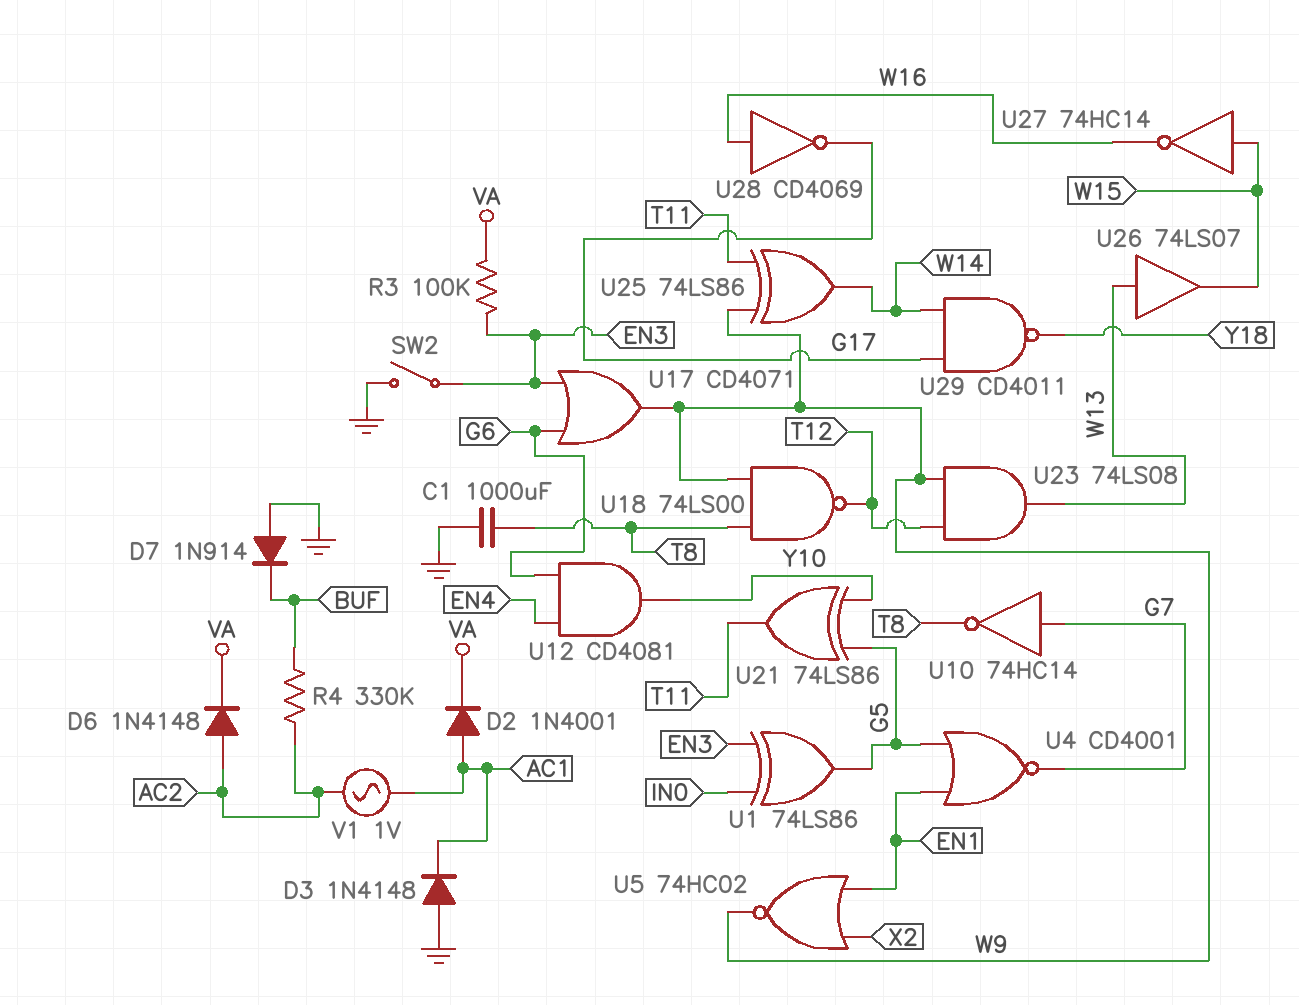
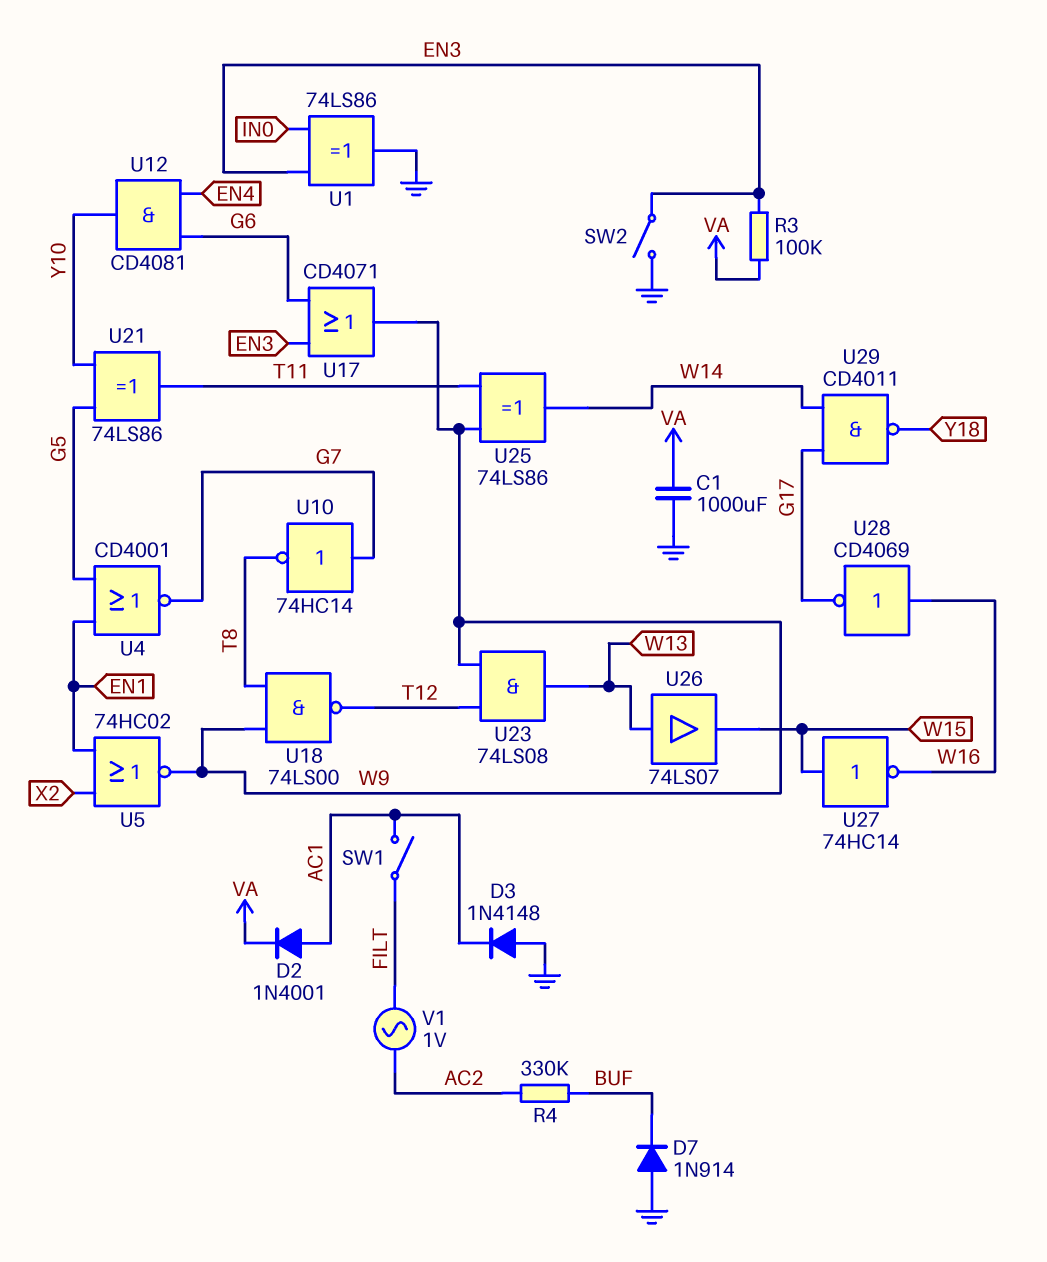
C1: 1000uF (GND, T8) -> 1000uF (GND, VA)
D6: diode 1N4148 (A AC2, K VA) -> none
SW1: none -> switch (AC1, FILT)
U1: XOR 74LS86 (in EN3, in IN0, out G5) -> XOR 74LS86 (in EN3, in IN0, out GND)
V1: AC 1V (AC1, AC2) -> AC 1V (AC2, FILT)

